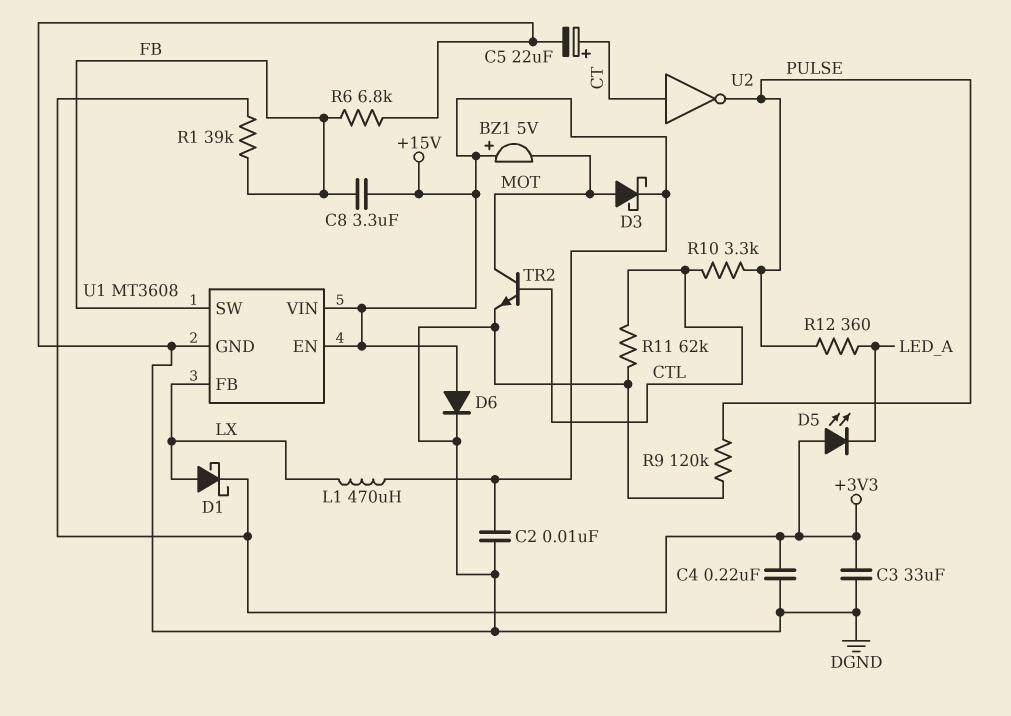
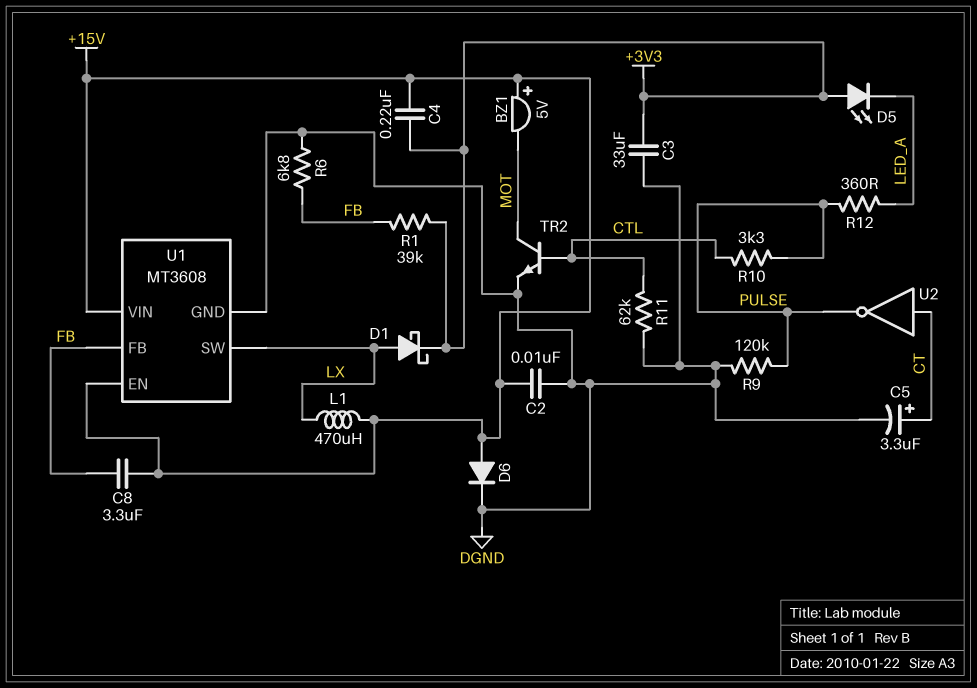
C4: 220nF (+3V3, DGND) -> 220nF (+3V3, +15V)
C5: 22uF (plus CT, minus DGND) -> 3.3uF (plus CT, minus DGND)
D3: schottky (A MOT, K +15V) -> none
U1 pin FB: LX -> FB
U1 pin SW: FB -> LX

